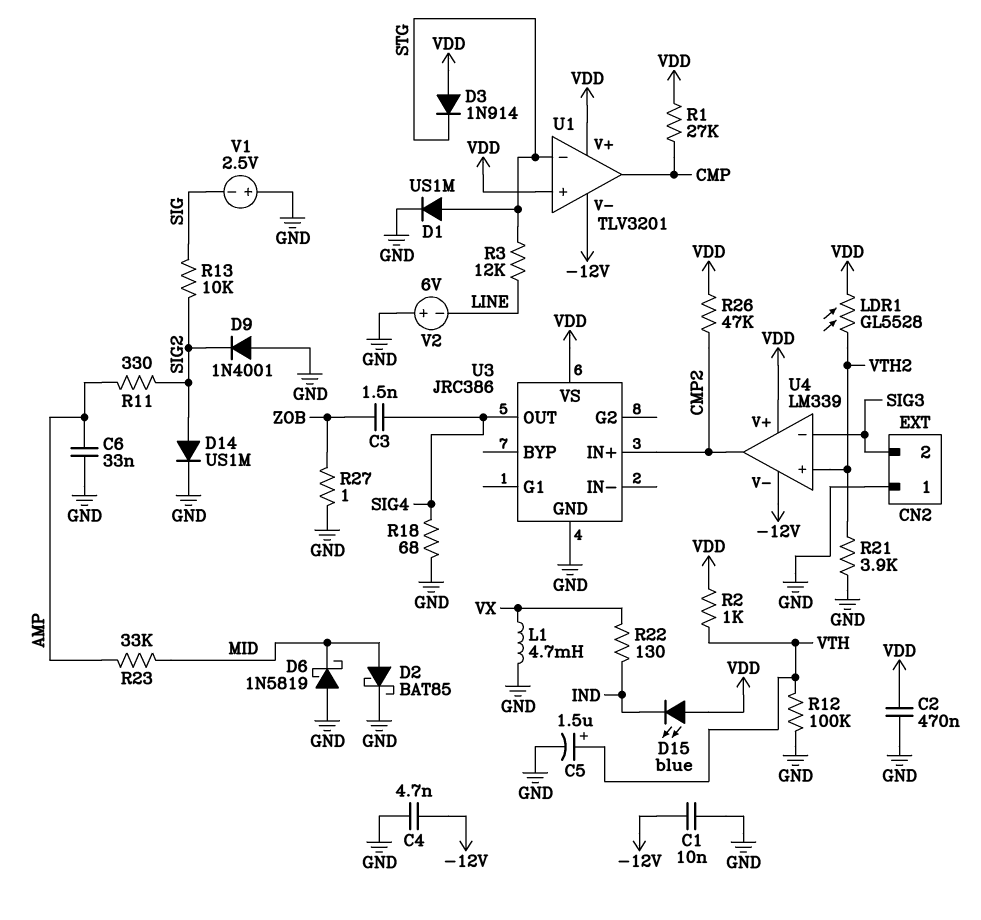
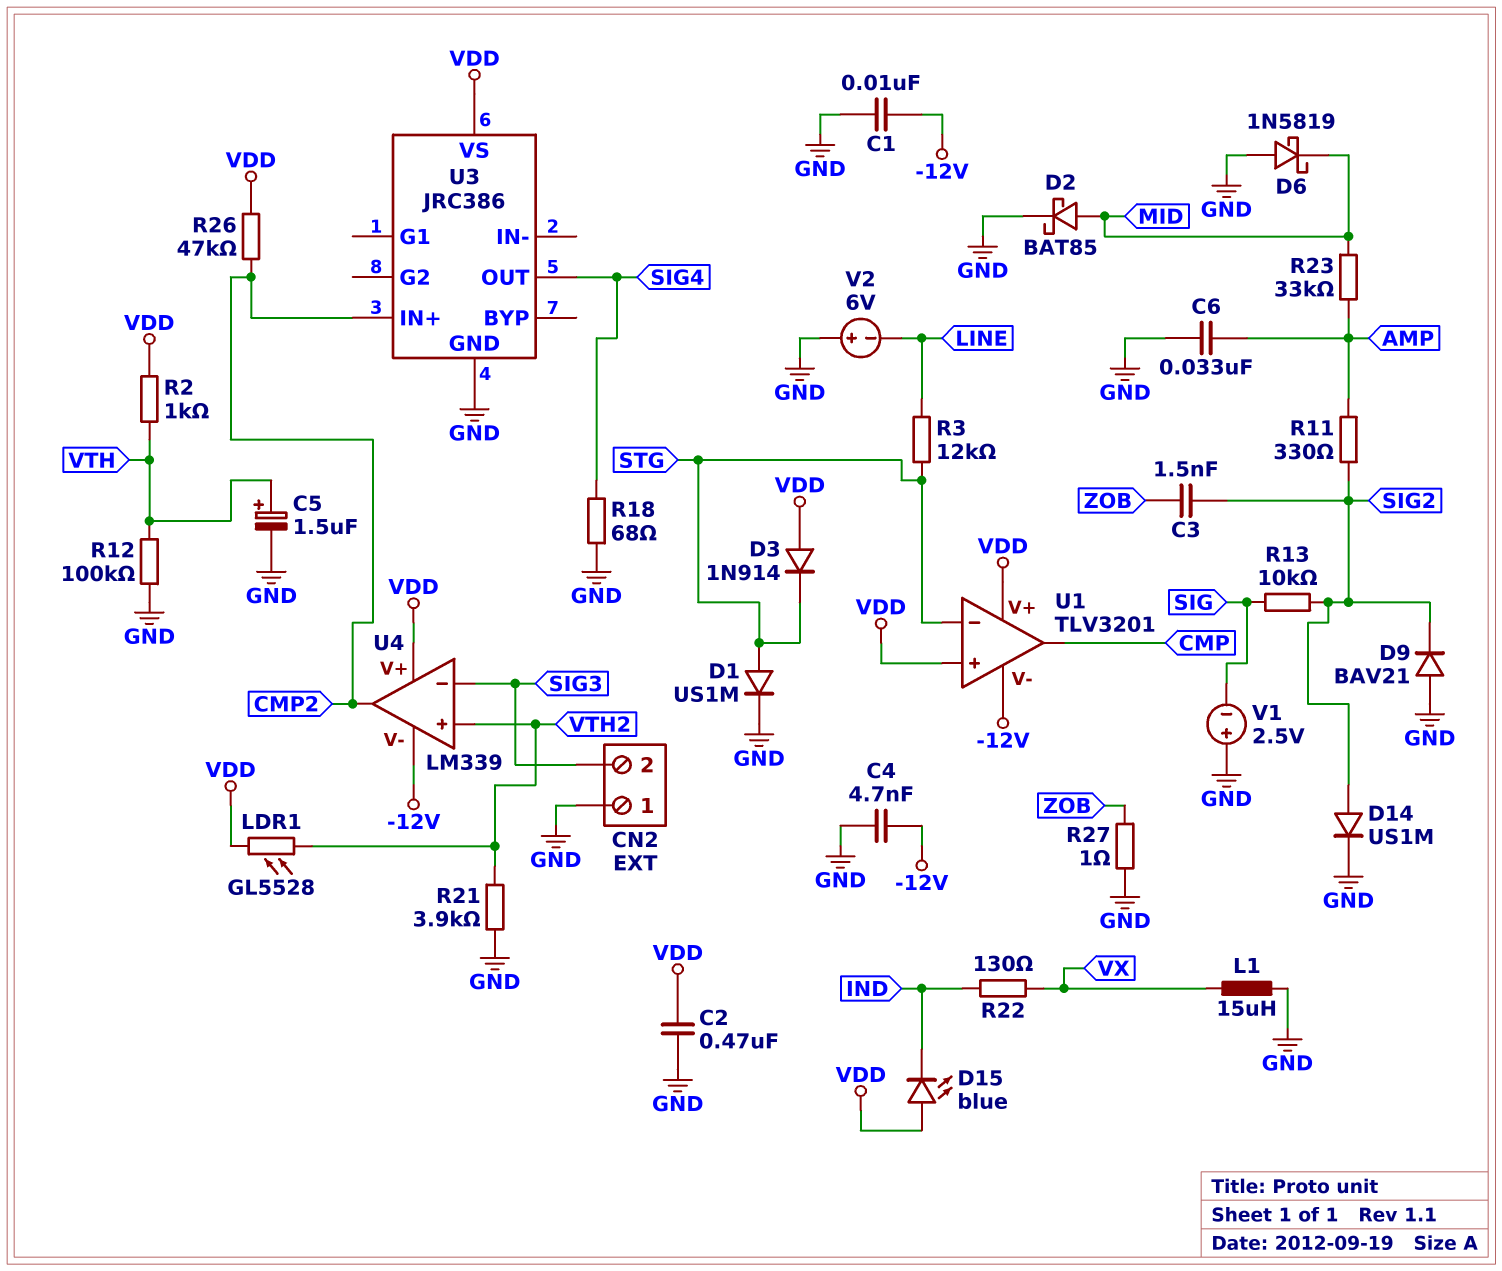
C3: 1.5nF (SIG4, ZOB) -> 1.5nF (SIG2, ZOB)
D9: diode 1N4001 (A GND, K SIG2) -> diode BAV21 (A GND, K SIG2)
L1: 4.7mH (GND, VX) -> 15uH (GND, VX)
R1: 27k (CMP, VDD) -> none

